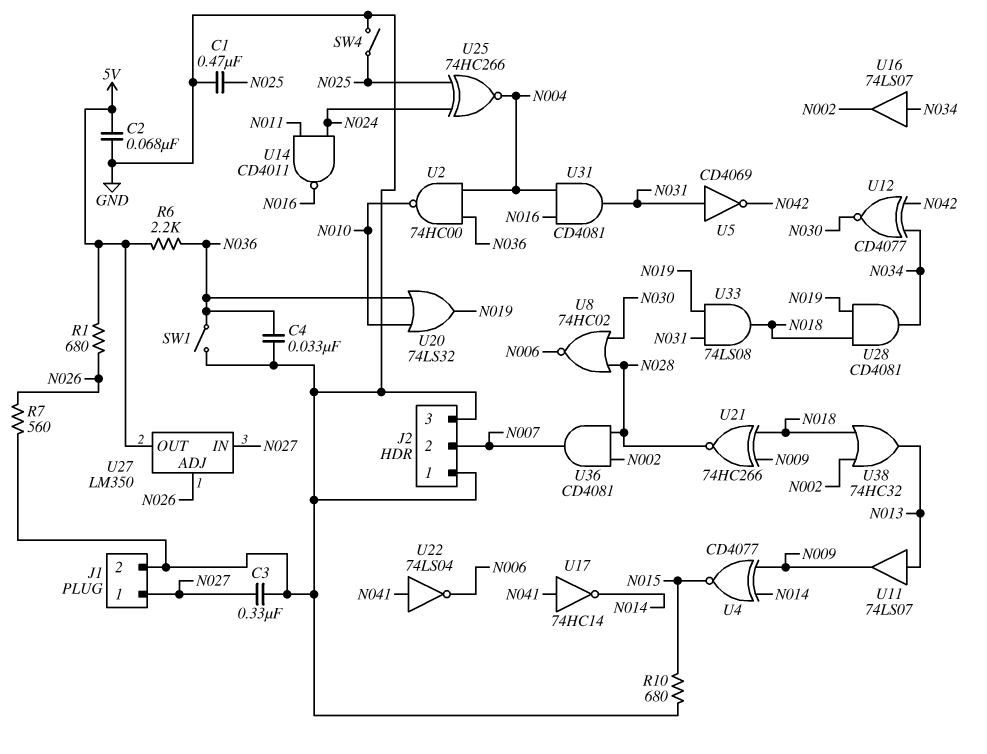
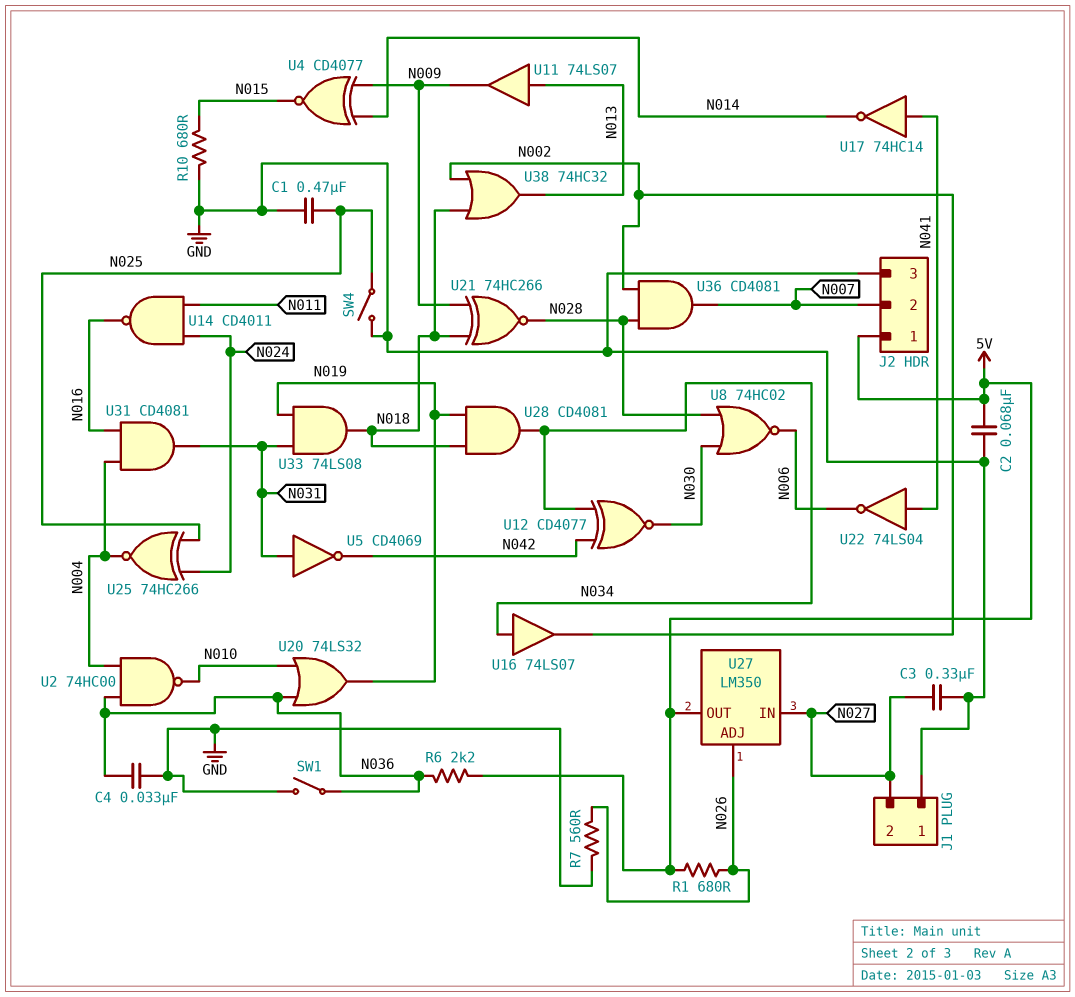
J1 pin 1: N027 -> GND
J1 pin 2: GND -> N027
J2 pin 1: GND -> 5V

